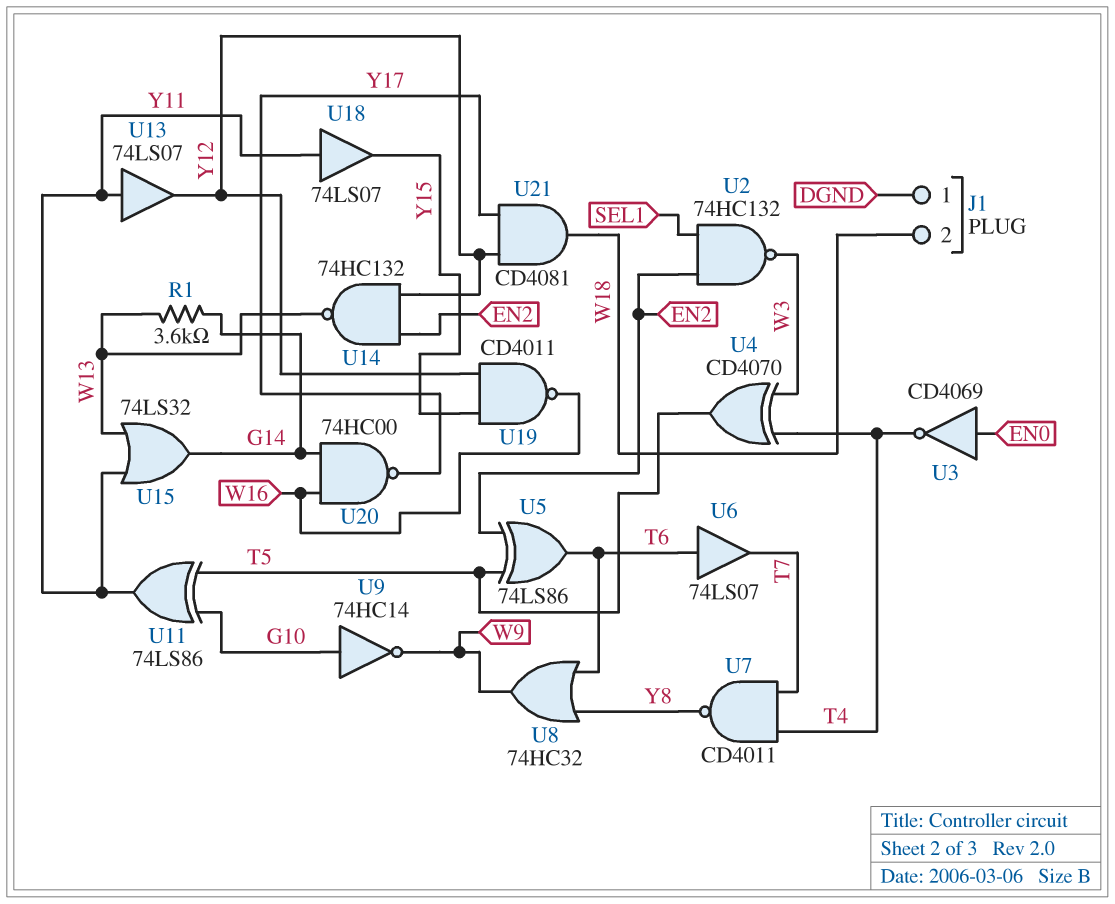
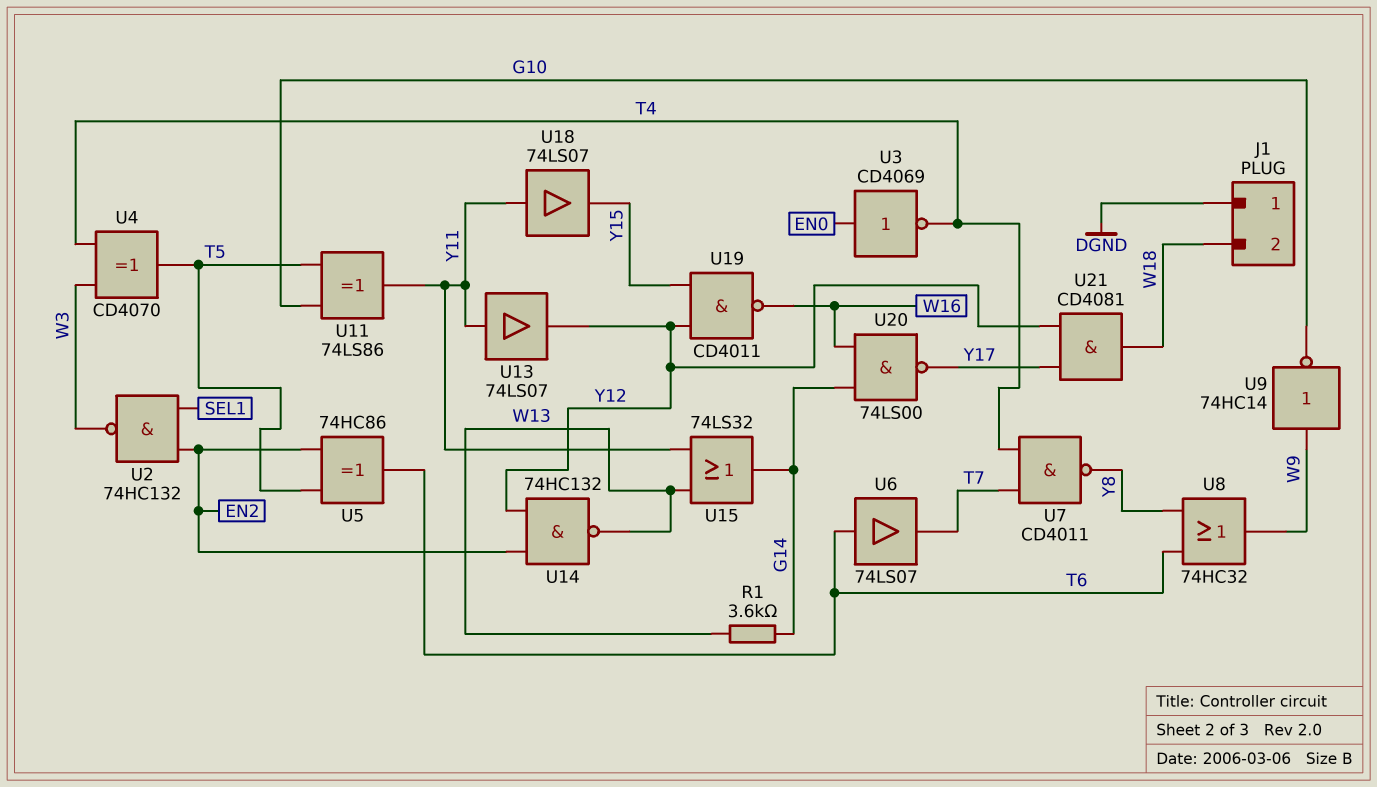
U5: XOR 74LS86 (in EN2, in T5, out T6) -> XOR 74HC86 (in EN2, in T5, out T6)
U9: NOT 74HC14 (in G10, out W9) -> NOT 74HC14 (in W9, out G10)
U20: NAND 74HC00 (in G14, in W16, out Y17) -> NAND 74LS00 (in G14, in W16, out Y17)

